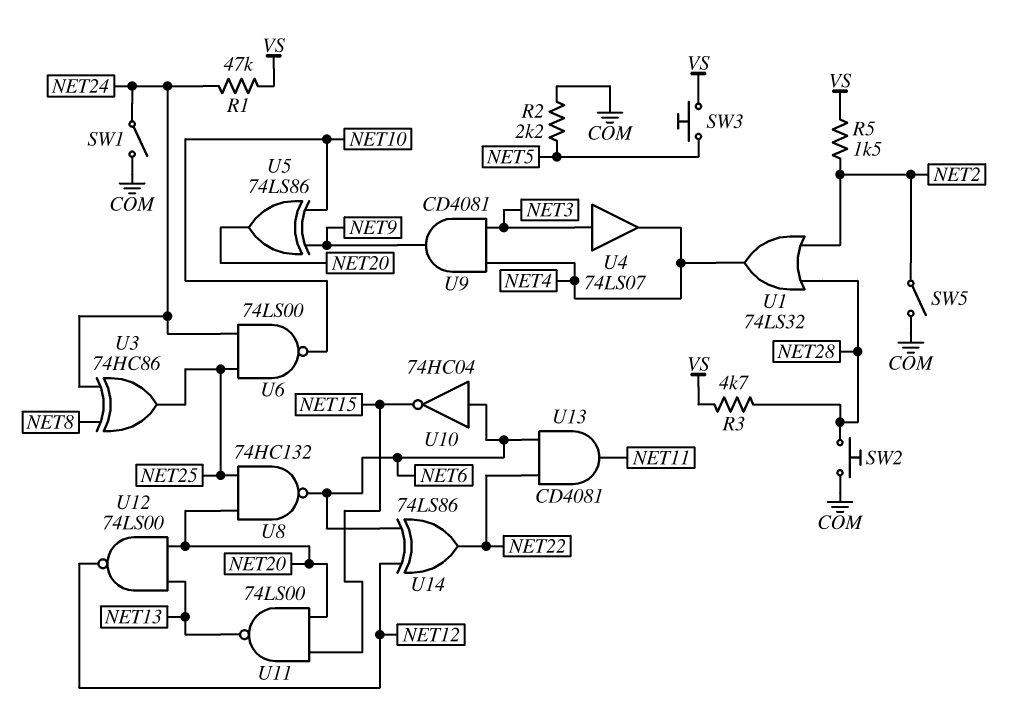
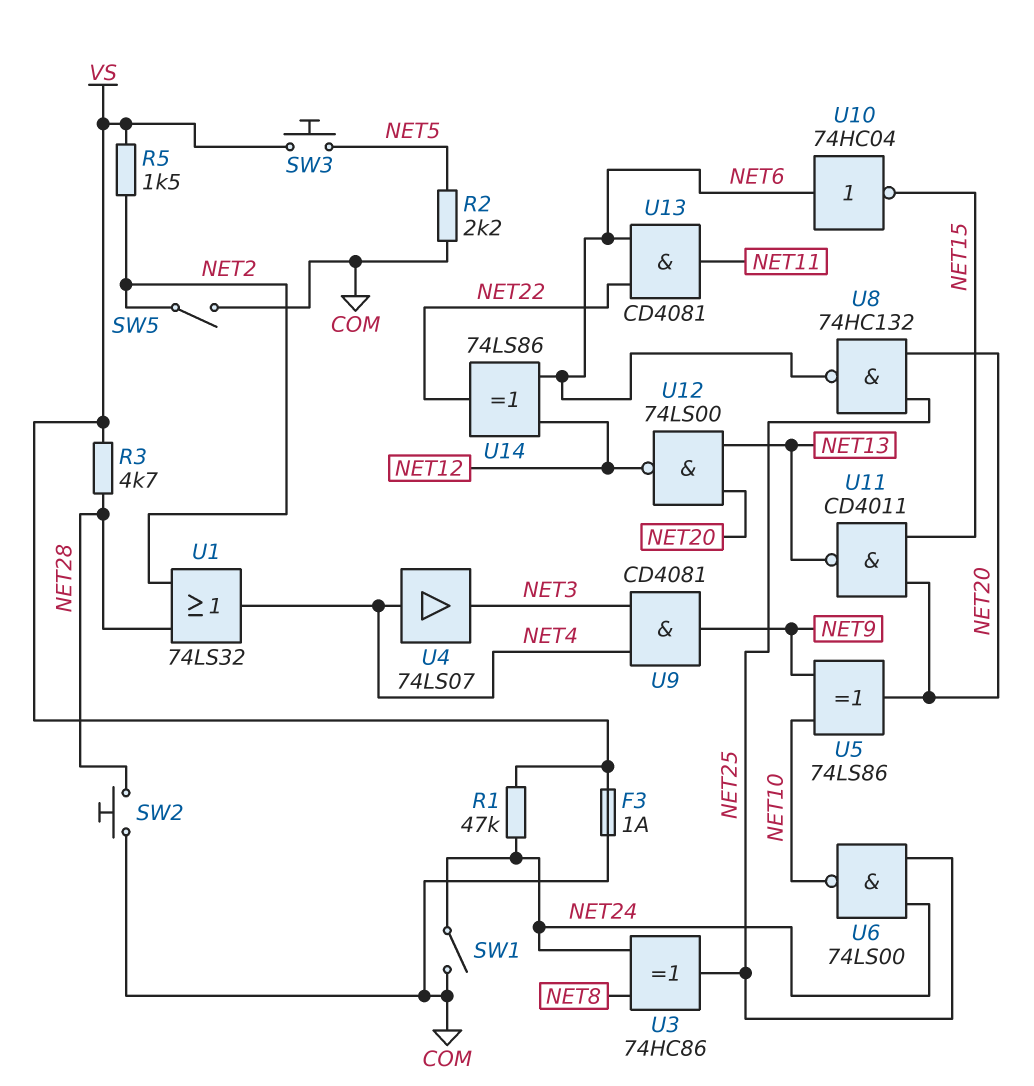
F3: none -> 1A (COM, VS)
U4: buffer 74LS07 (in NET3, out NET4) -> buffer 74LS07 (in NET4, out NET3)
U11: NAND 74LS00 (in NET15, in NET20, out NET13) -> NAND CD4011 (in NET15, in NET20, out NET13)

